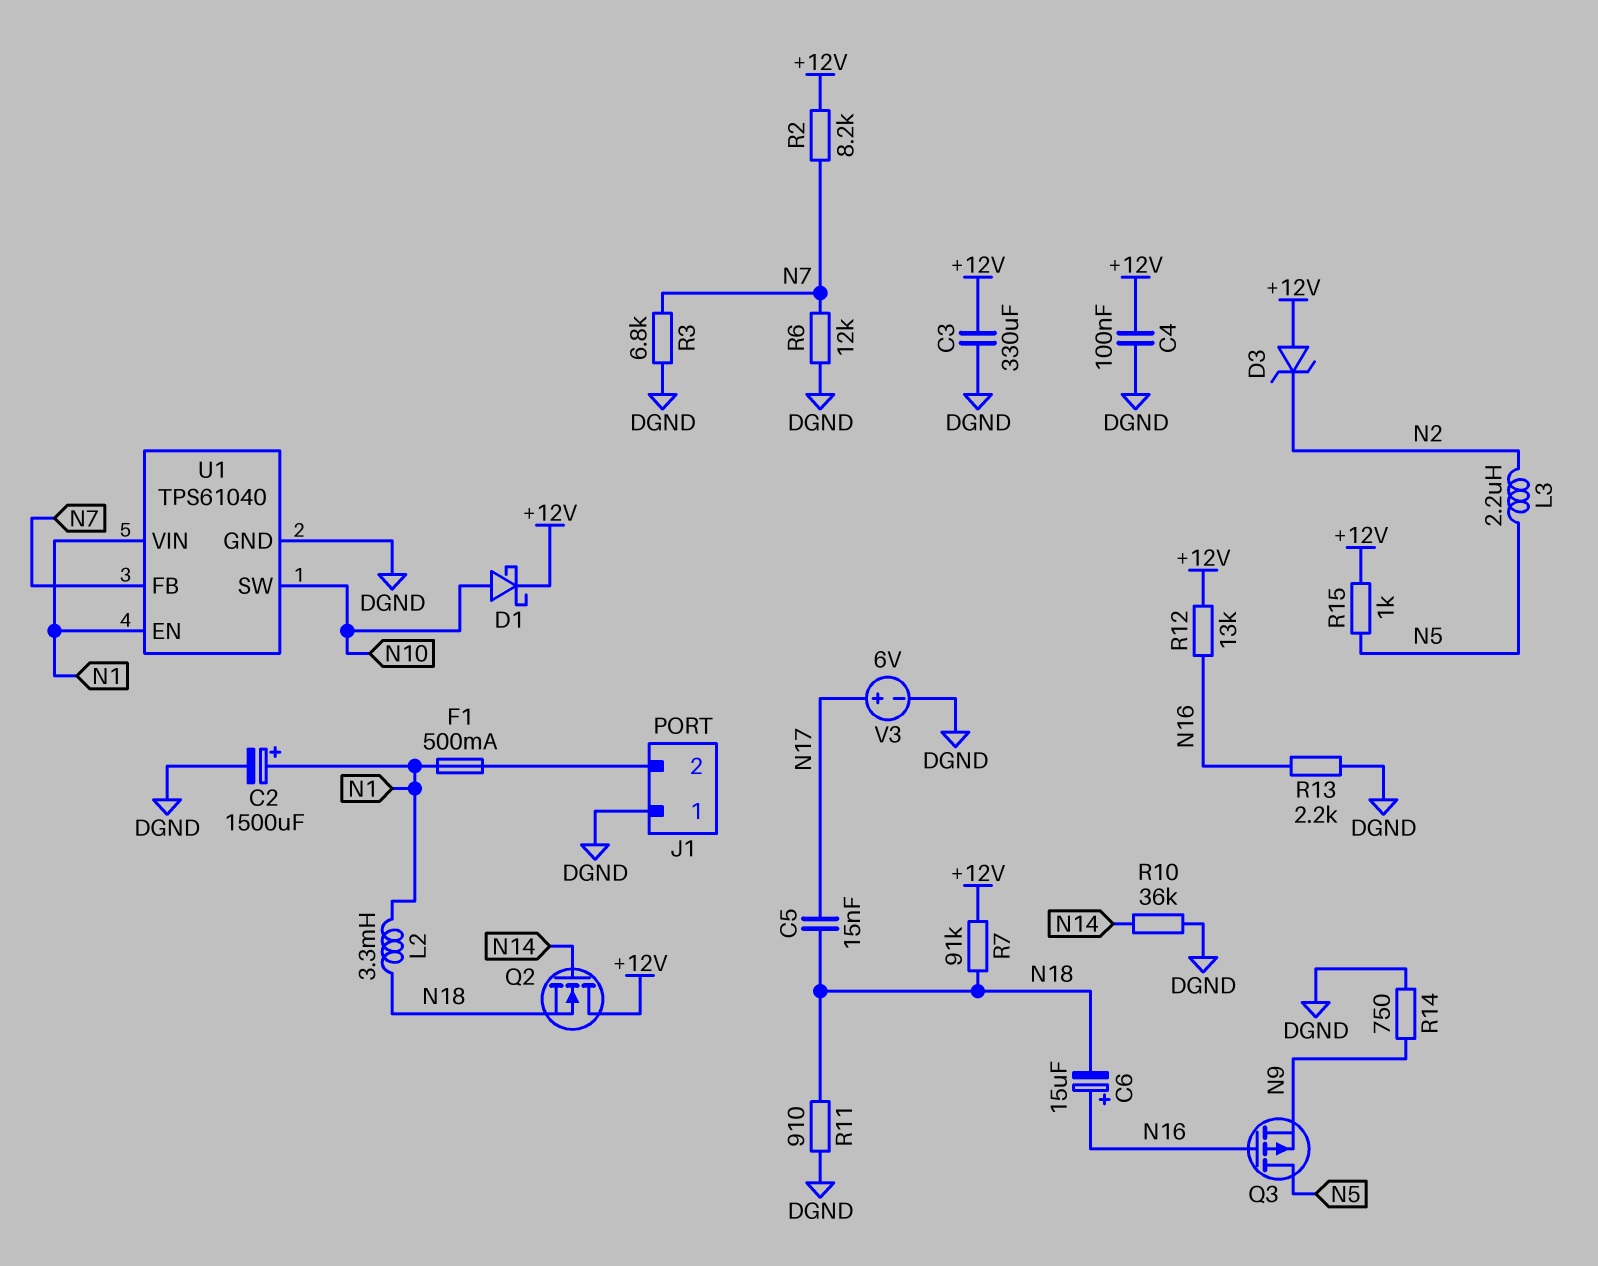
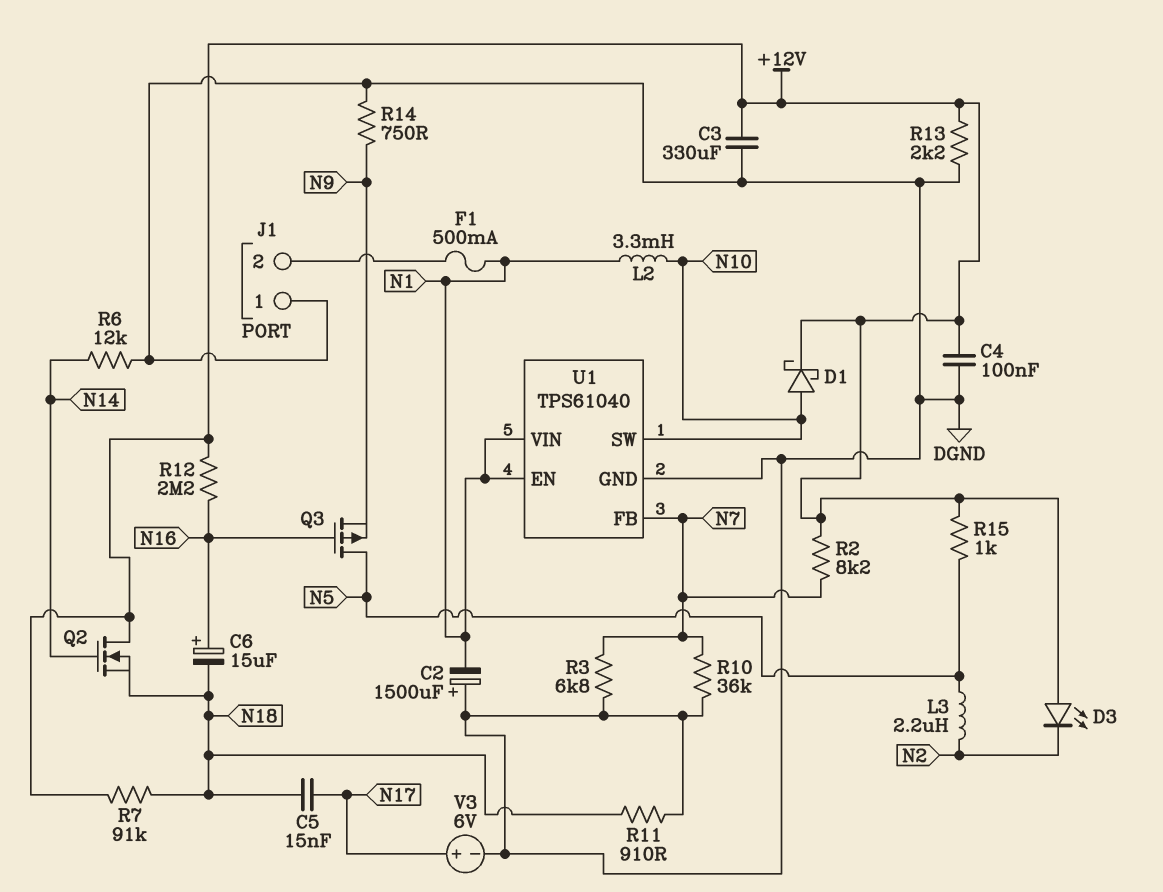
C2: 1500uF (plus N1, minus DGND) -> 1500uF (plus DGND, minus N1)
D3: zener (A +12V, K N2) -> LED (A +12V, K N2)
L2: 3.3mH (N1, N18) -> 3.3mH (N1, N10)
R6: 12k (DGND, N7) -> 12k (DGND, N14)
R10: 36k (DGND, N14) -> 36k (DGND, N7)
R12: 13k (+12V, N16) -> 2.2M (+12V, N16)
R13: 2.2k (DGND, N16) -> 2.2k (+12V, DGND)

